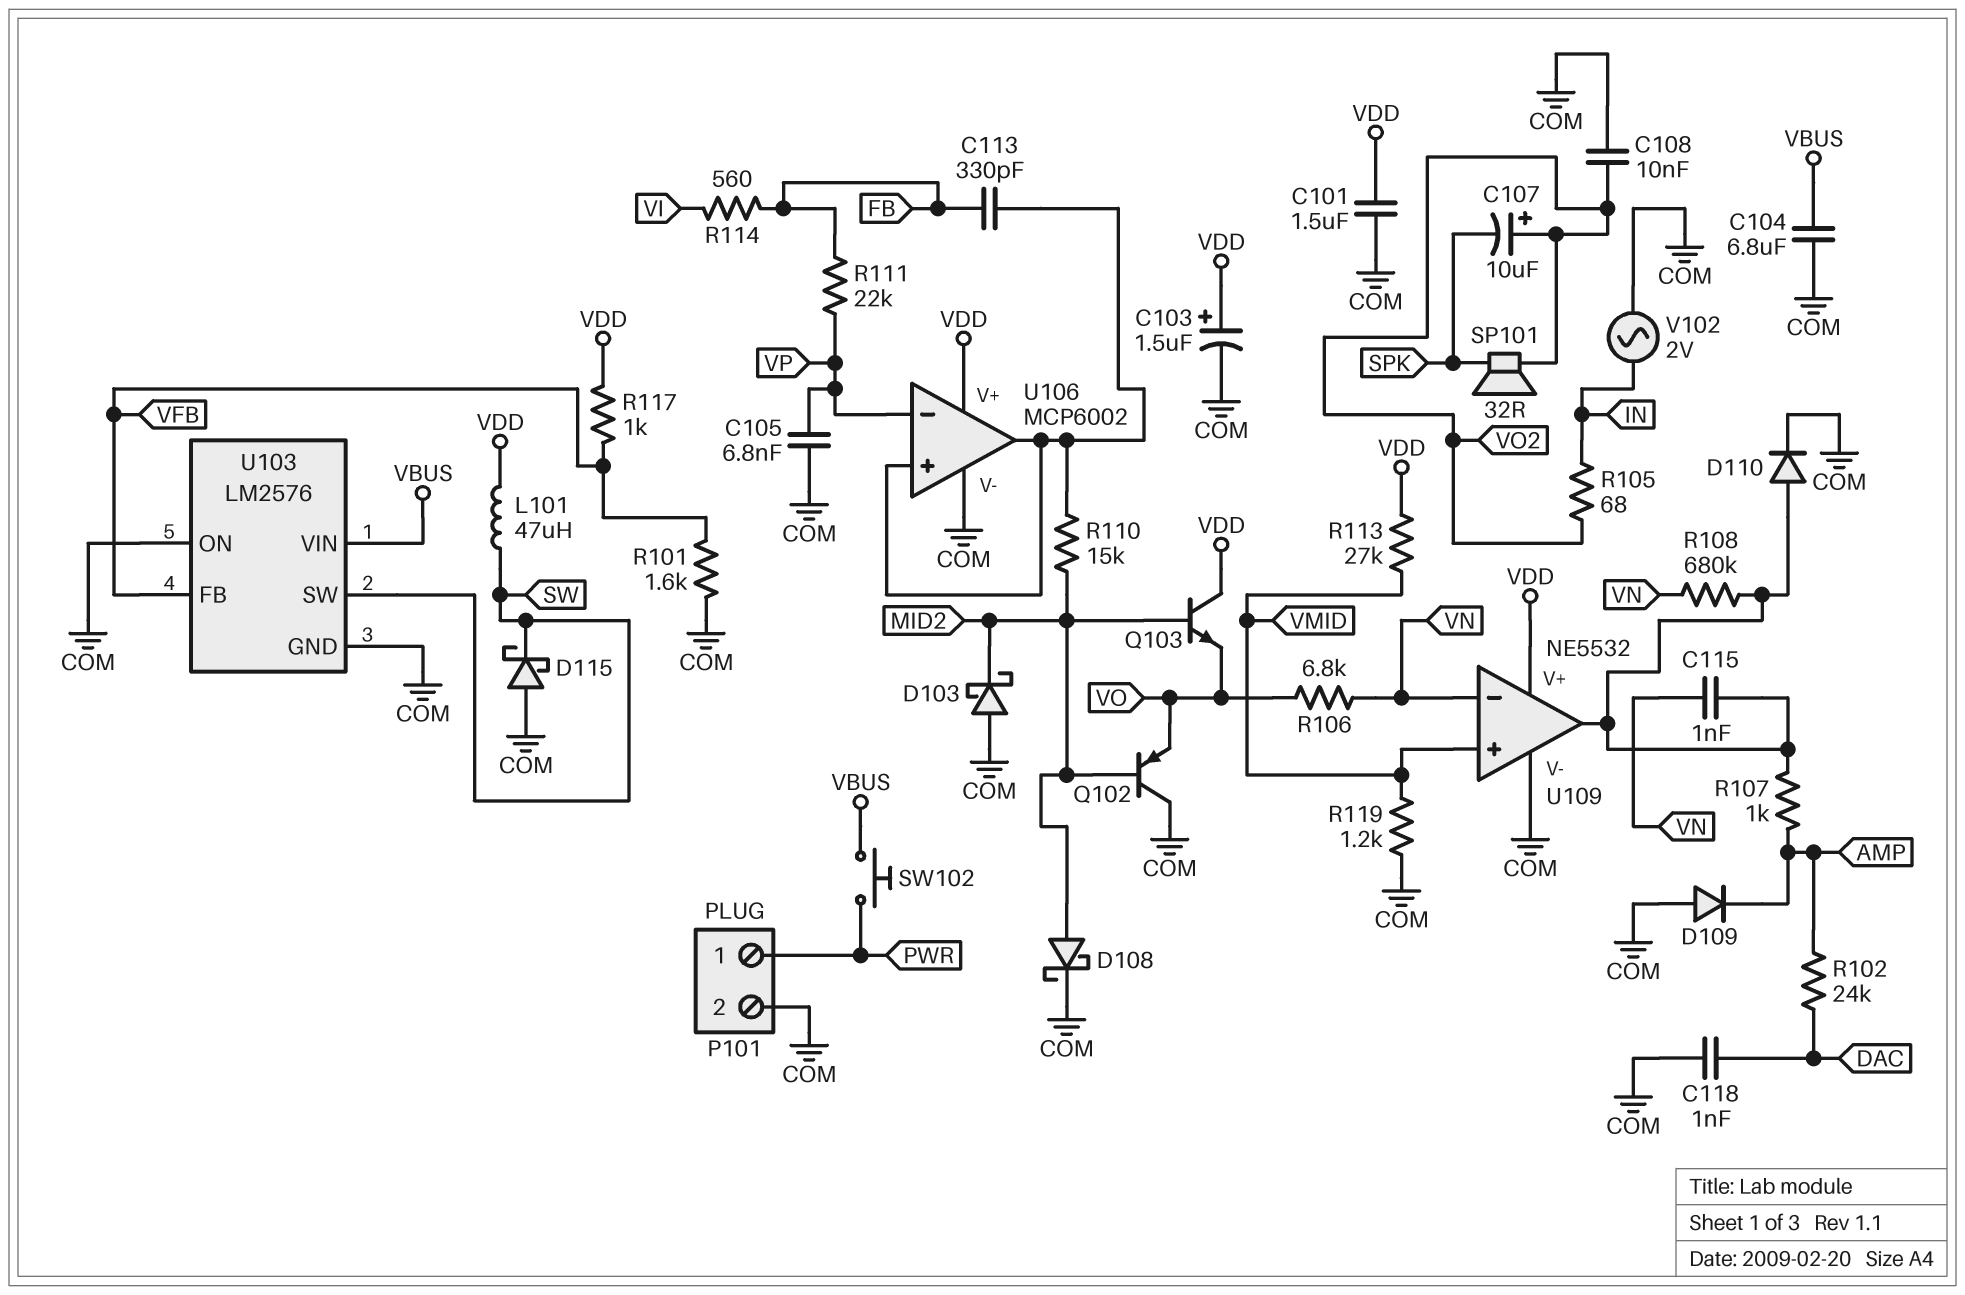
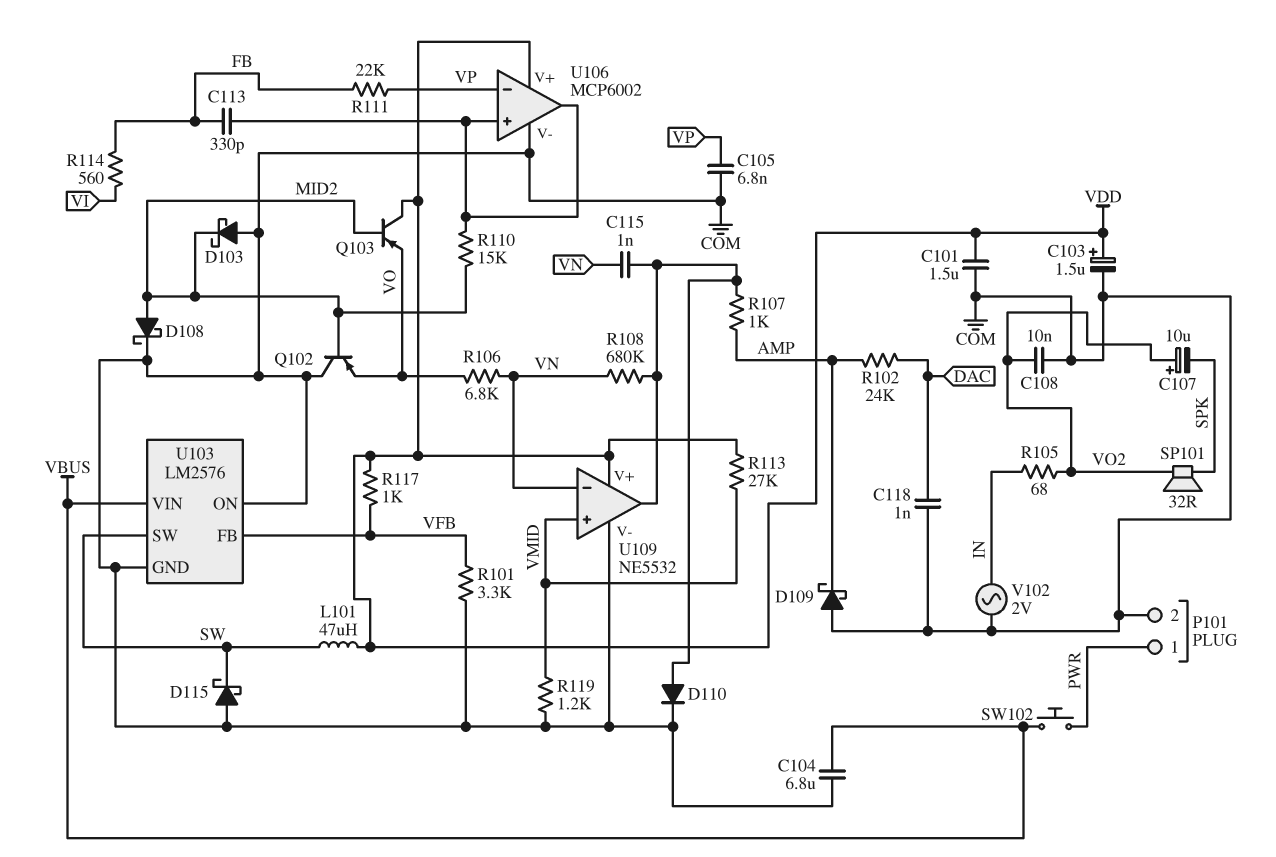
D109: diode (A COM, K AMP) -> schottky (A COM, K AMP)
Q103: NPN (B MID2, C VDD, E VO) -> PNP (B MID2, C VDD, E VO)
R101: 1.6k (COM, VFB) -> 3.3k (COM, VFB)

